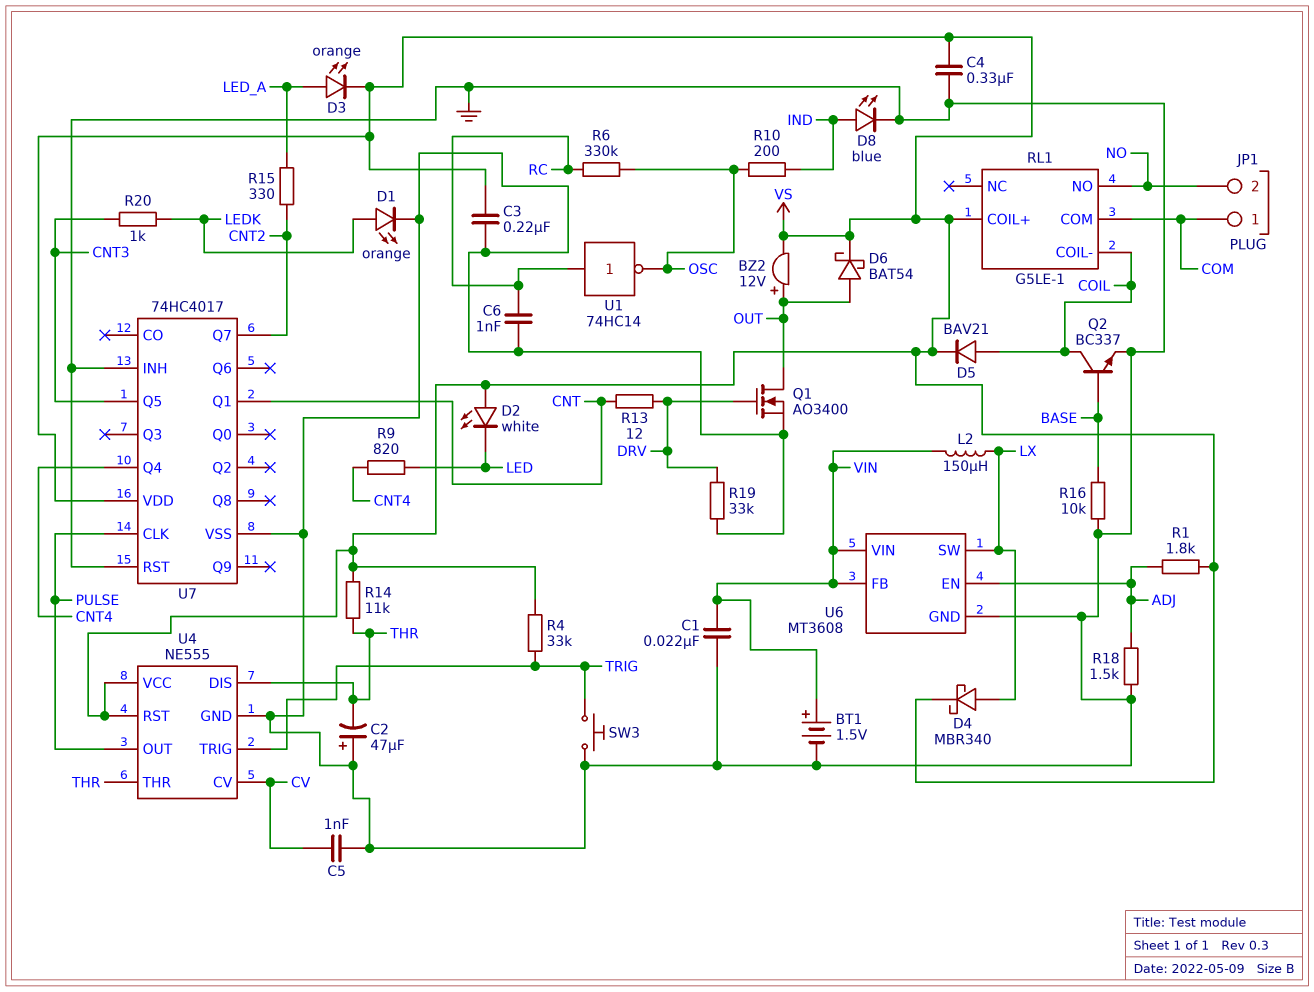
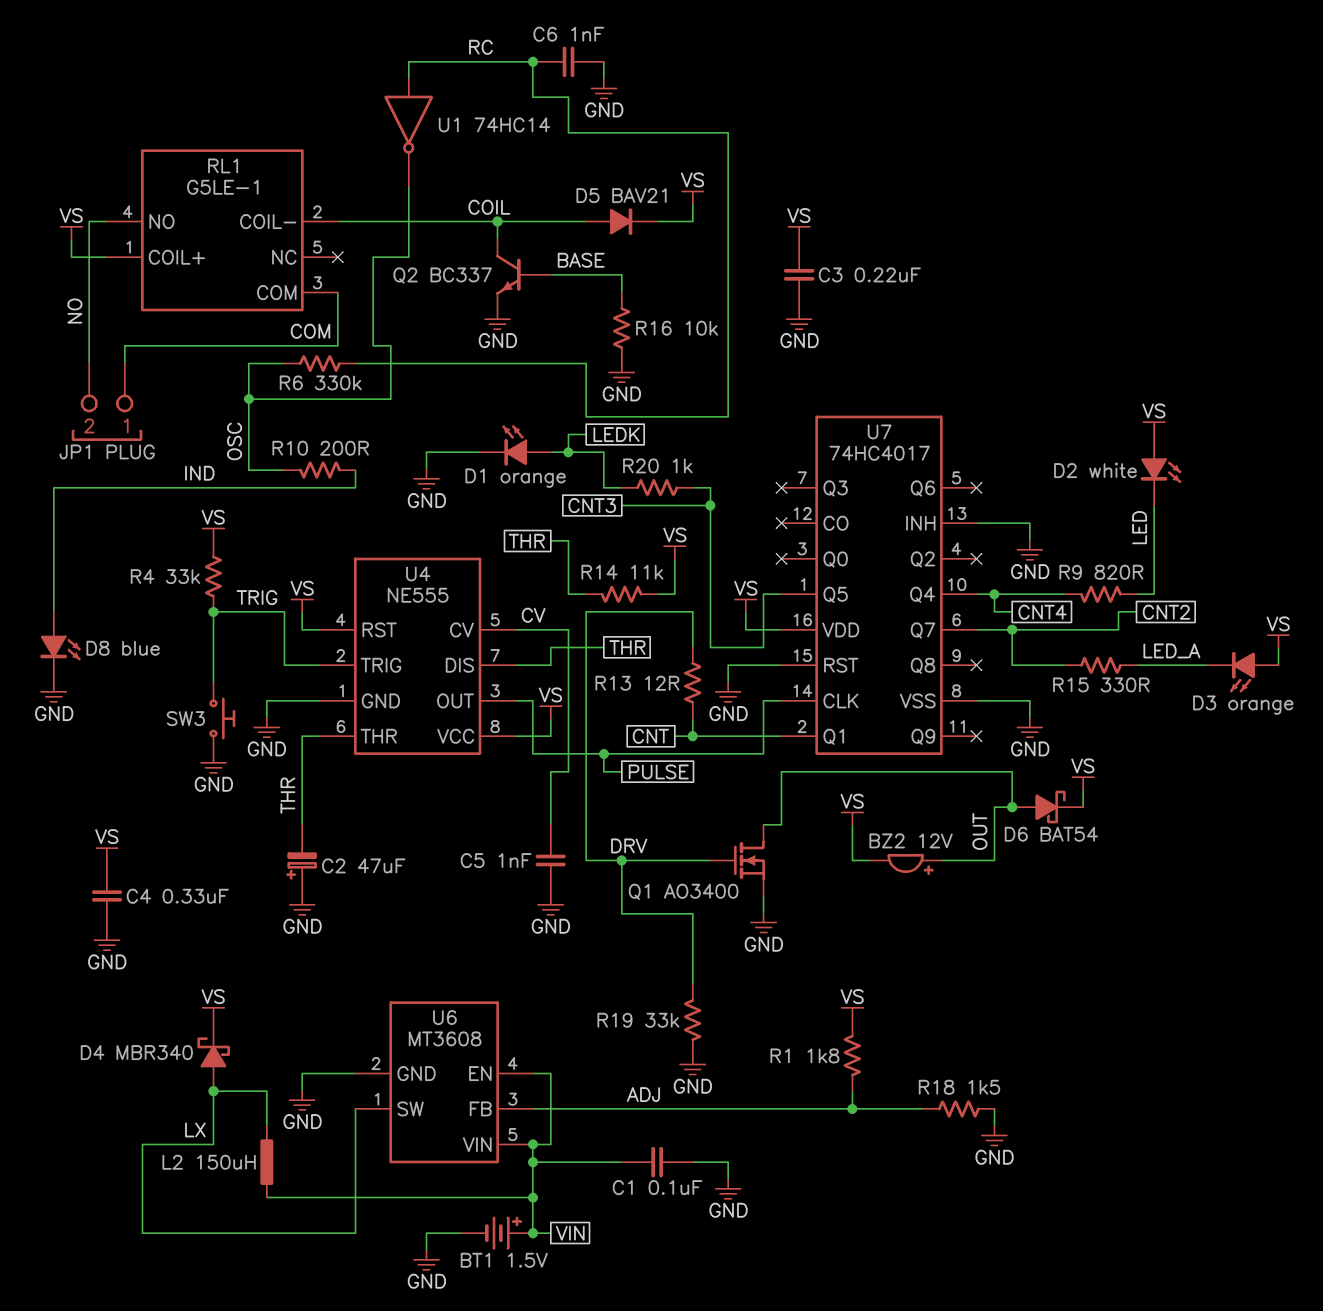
C1: 22nF (GND, VIN) -> 100nF (GND, VIN)
D3: LED orange (A LED_A, K VS) -> LED orange (A VS, K LED_A)
U6 pin EN: ADJ -> VIN
U6 pin FB: VIN -> ADJ

